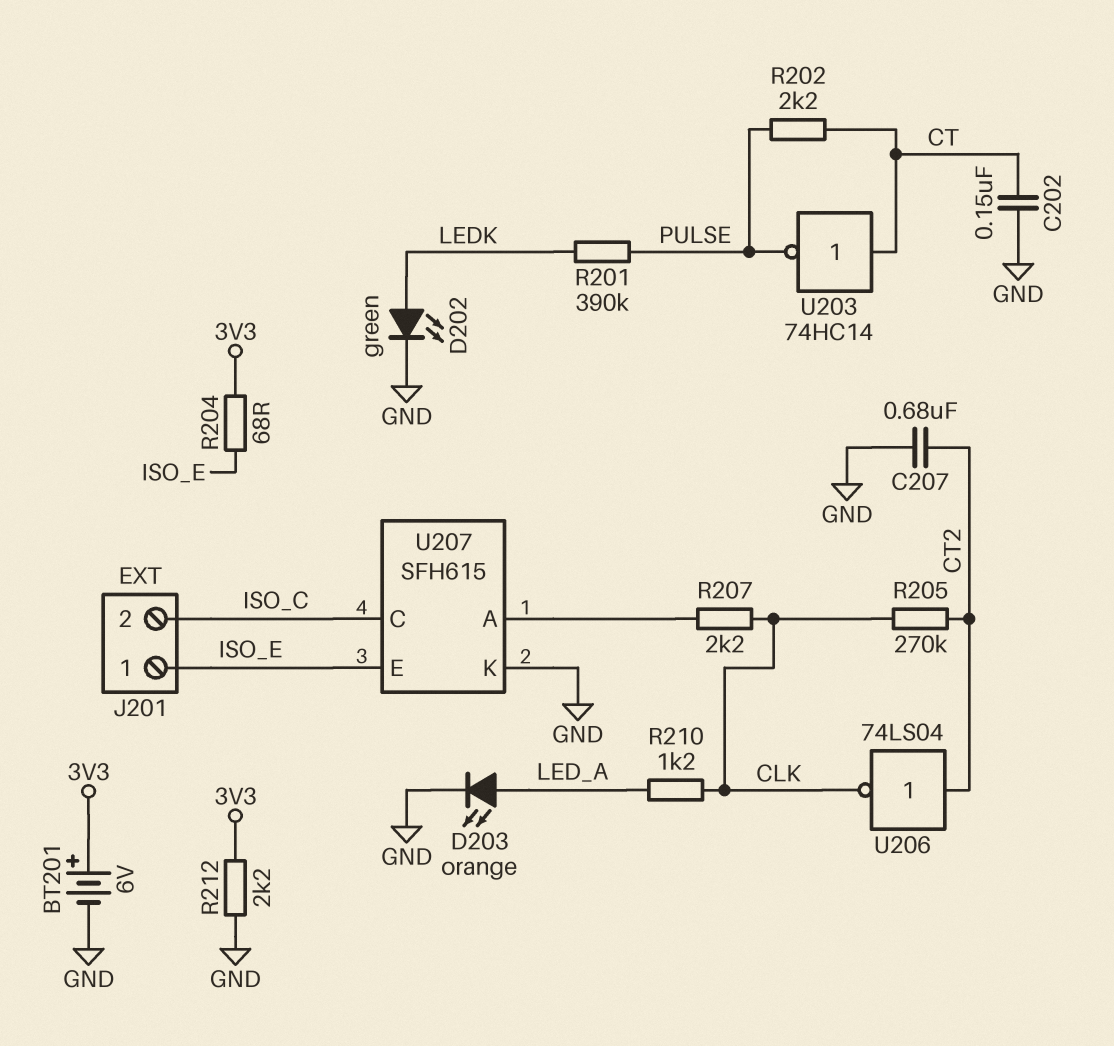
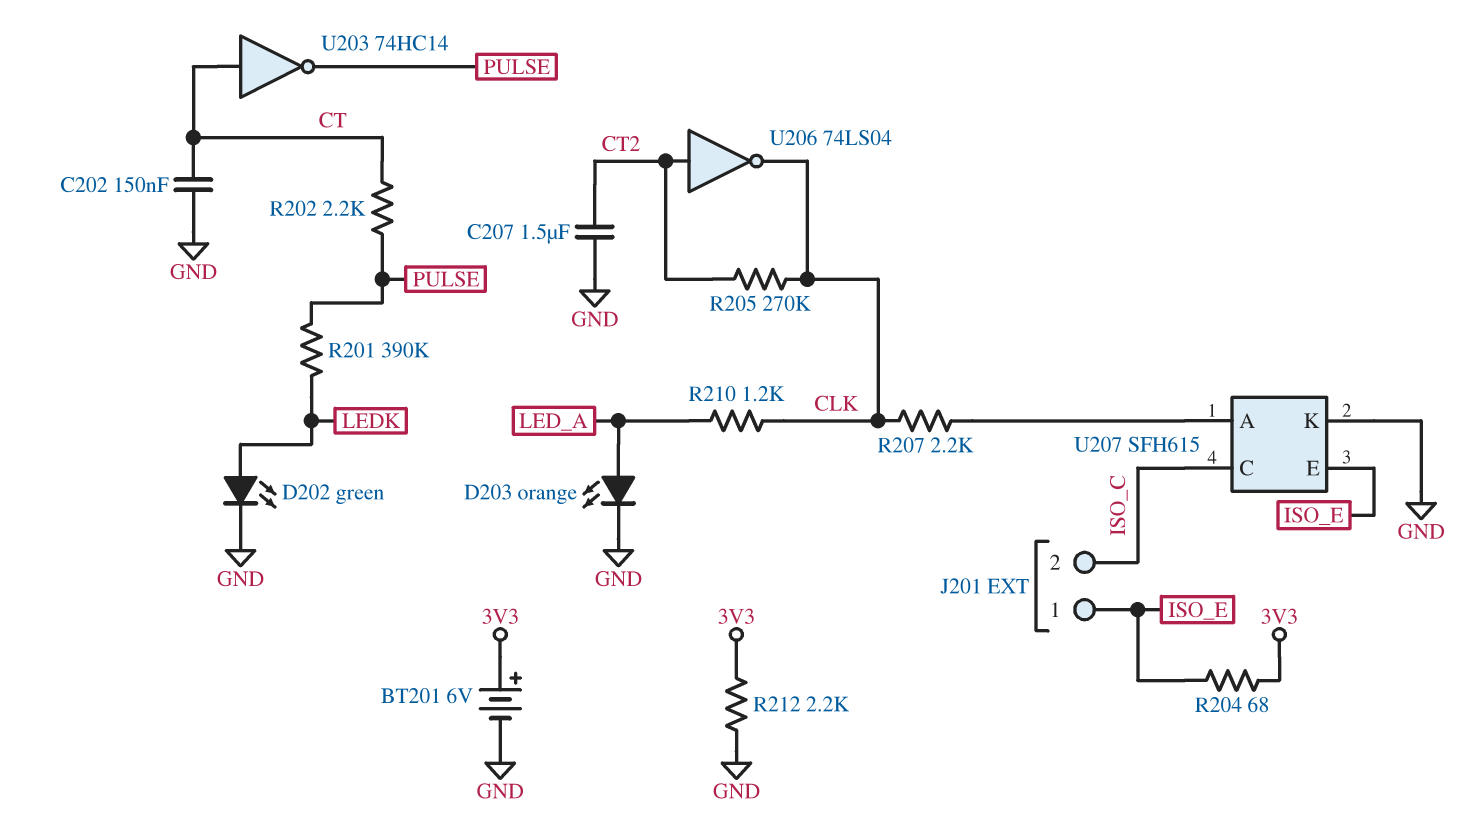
C207: 680nF (CT2, GND) -> 1.5uF (CT2, GND)

